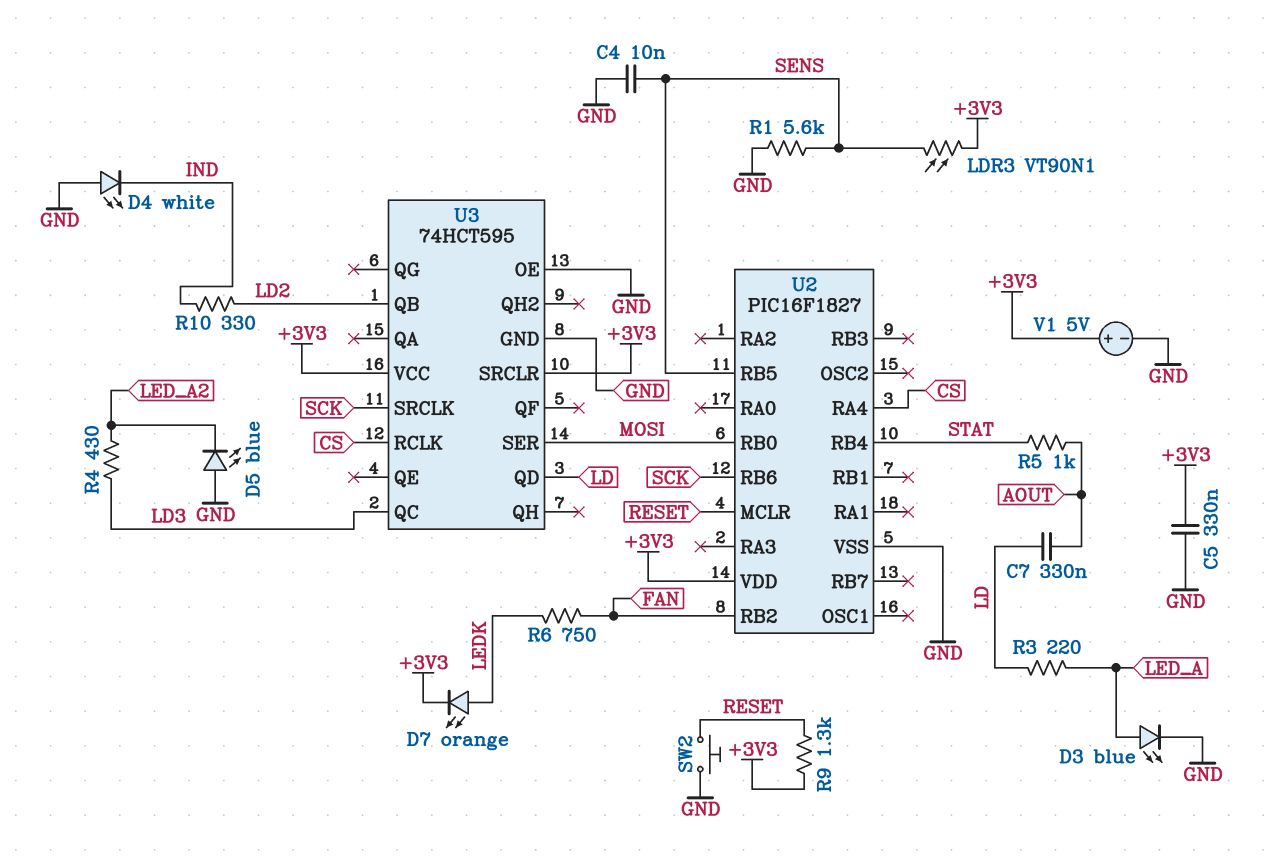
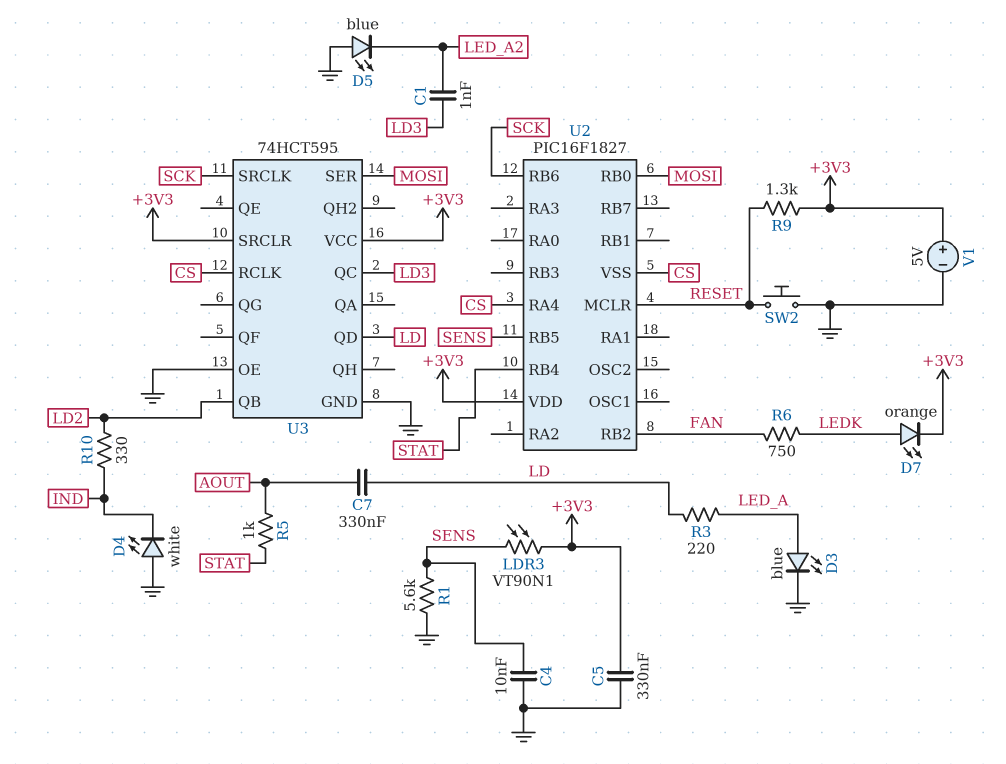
C1: none -> 1nF (LD3, LED_A2)
R4: 430 (LD3, LED_A2) -> none
U2 pin VSS: GND -> CS

